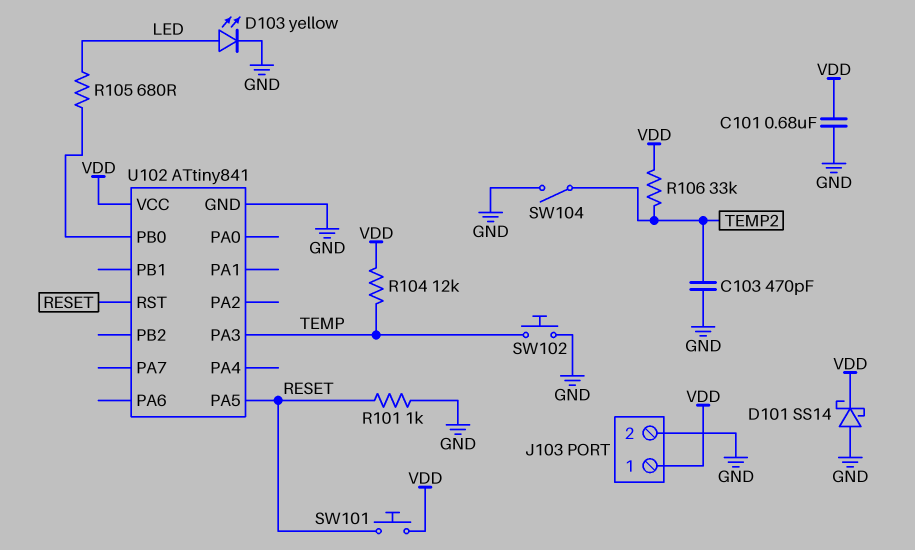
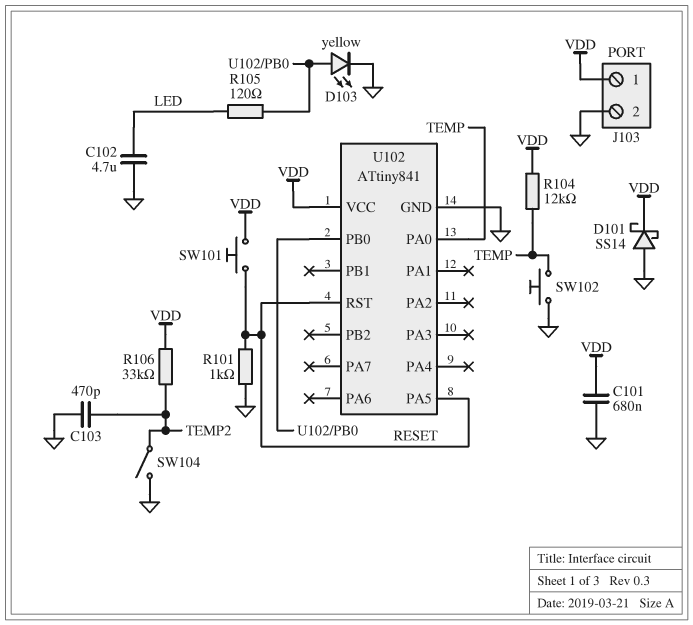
C102: none -> 4.7uF (GND, LED)
D103: LED yellow (A LED, K GND) -> LED yellow (A U102/PB0, K GND)
R105: 680 (LED, U102/PB0) -> 120 (LED, U102/PB0)
U102 pin PA0: none -> TEMP
U102 pin PA3: TEMP -> none

